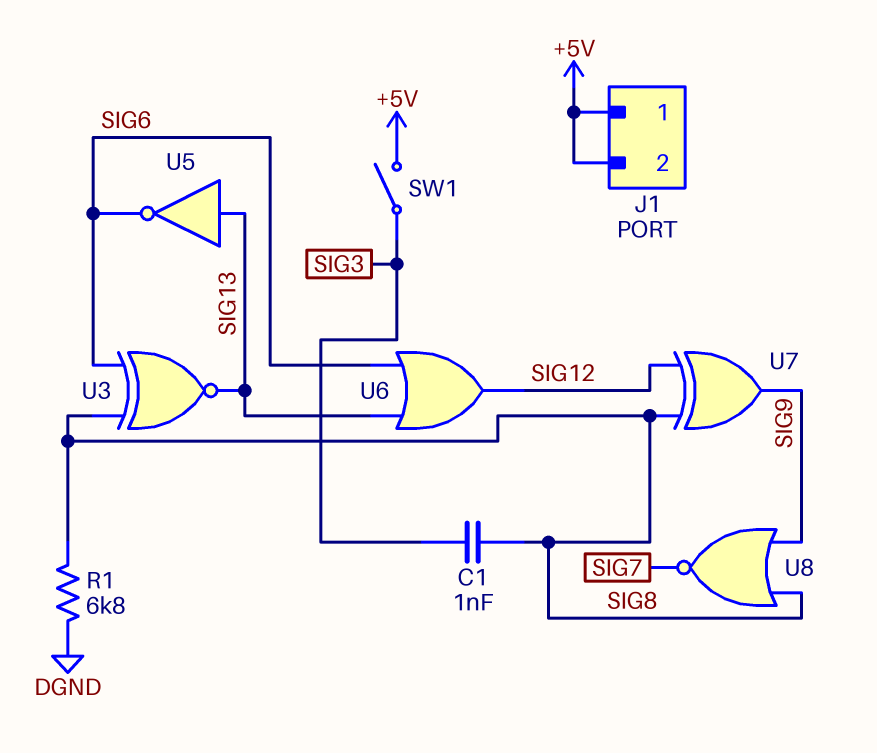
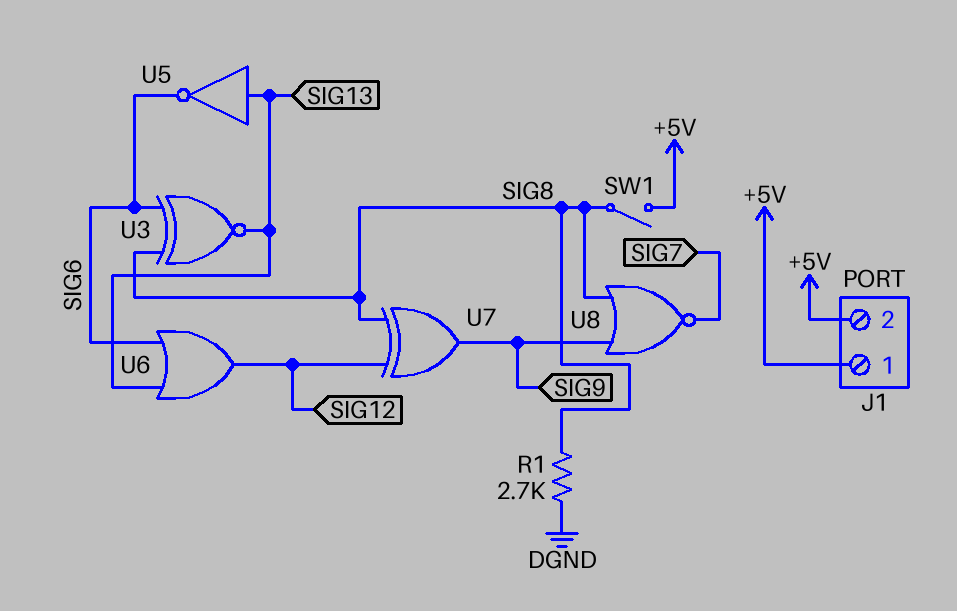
C1: 1nF (SIG3, SIG8) -> none
R1: 6.8k (DGND, SIG8) -> 2.7k (DGND, SIG8)
SW1: switch (+5V, SIG3) -> switch (+5V, SIG8)

